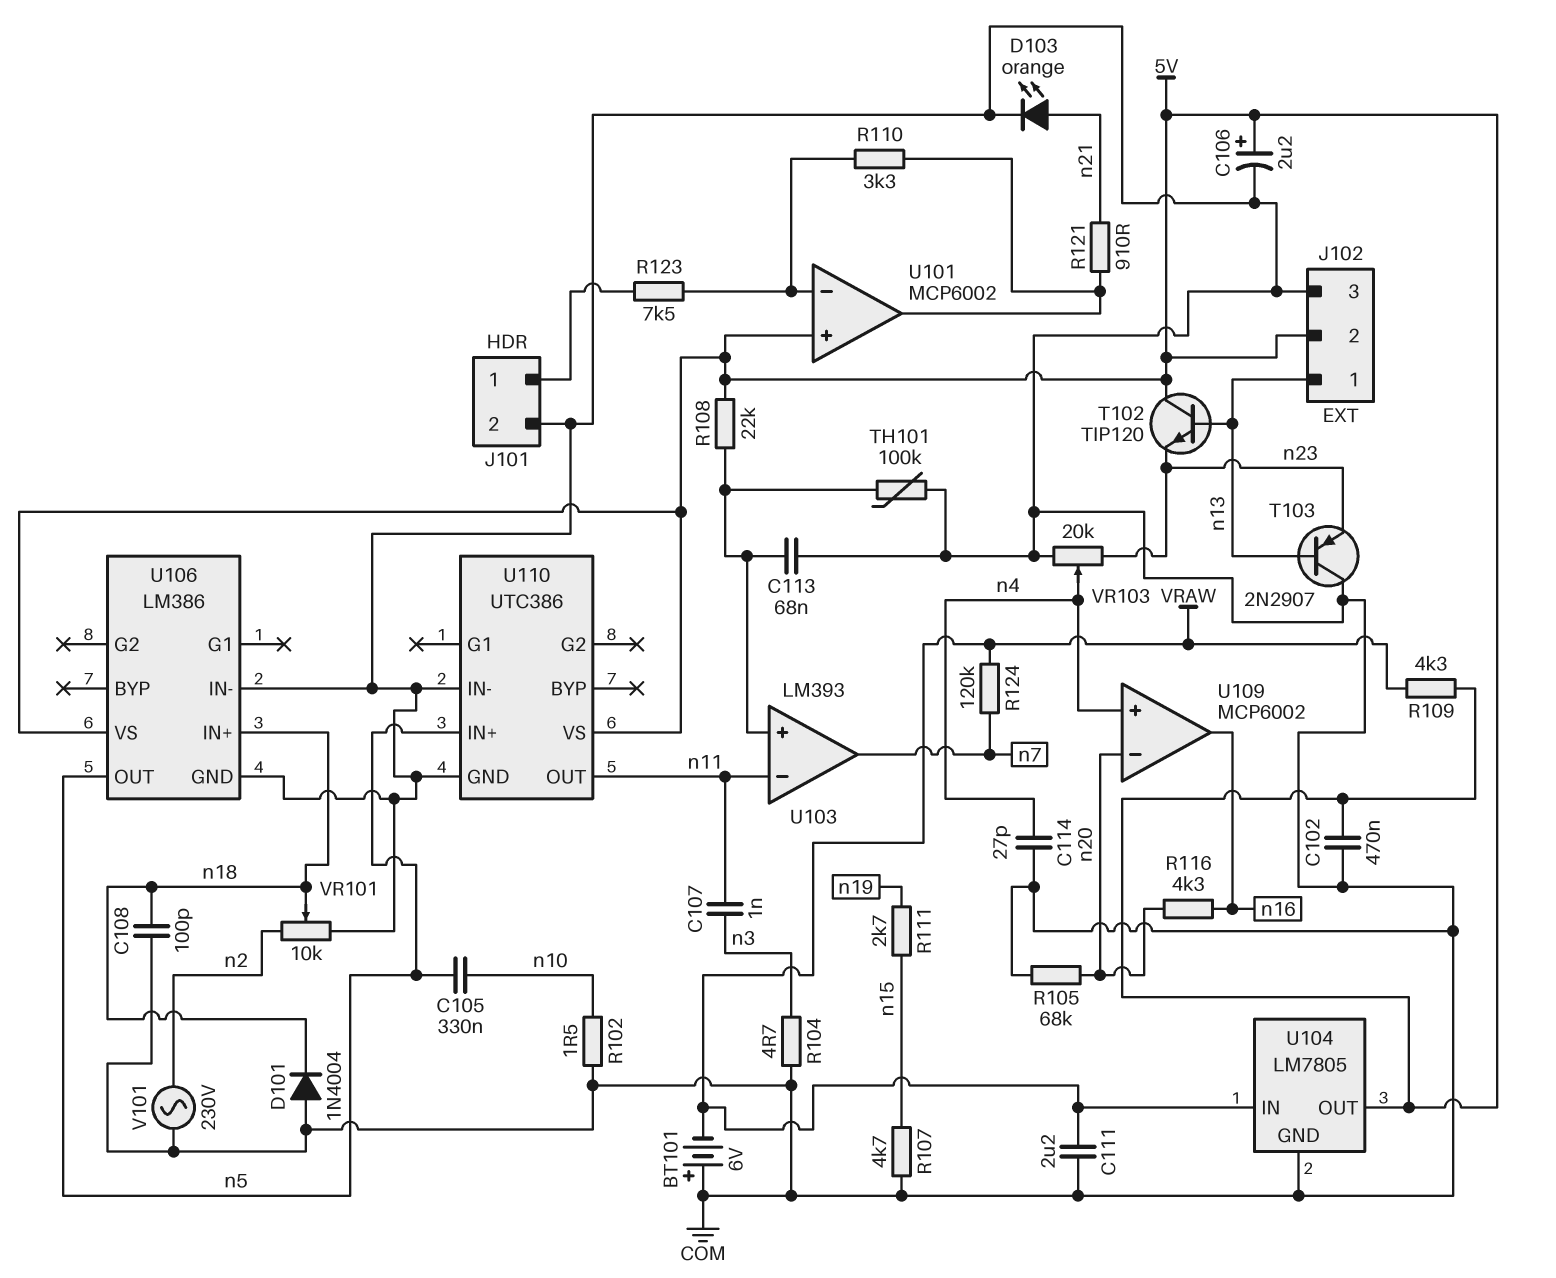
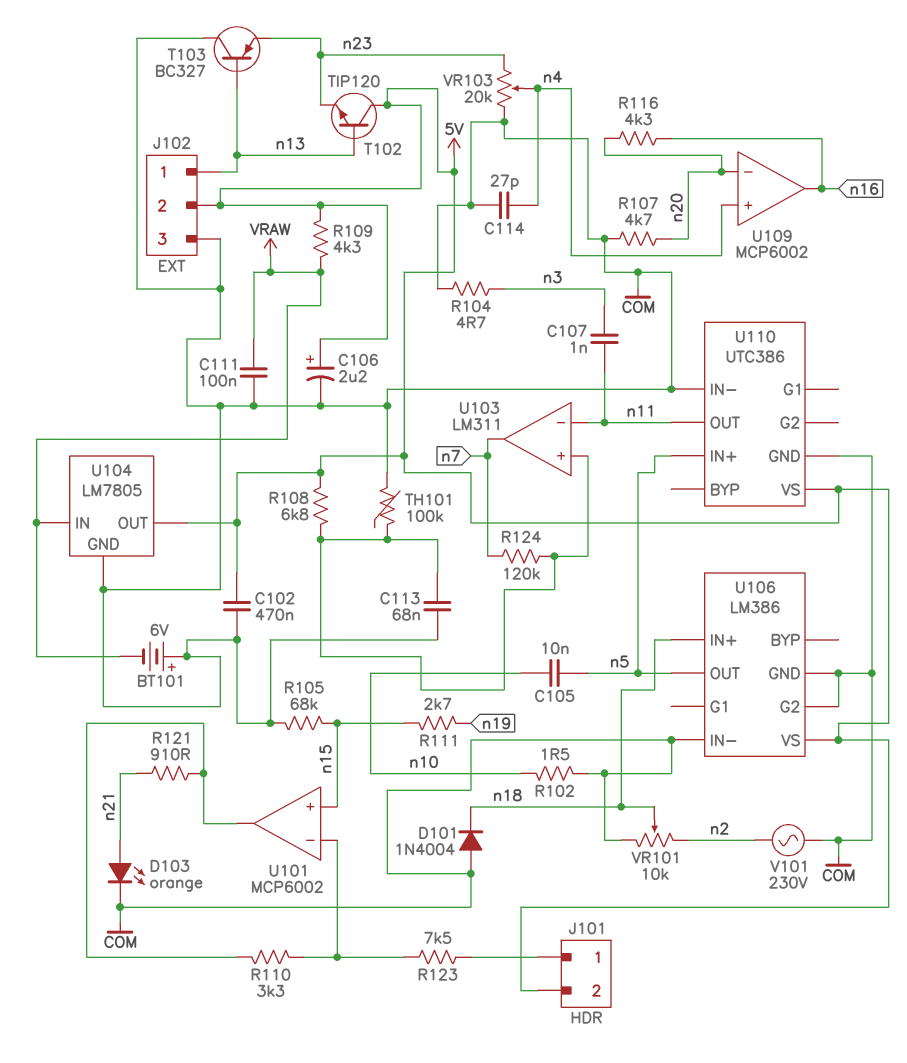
C105: 330nF (n5, n10) -> 10nF (n5, n10)
C108: 100pF (COM, n18) -> none
C111: 2.2uF (COM, VRAW) -> 100nF (COM, VRAW)
J101 pin 2: COM -> 5V
R105: 68k (COM, n20) -> 68k (COM, n15)
R107: 4.7k (COM, n15) -> 4.7k (COM, n20)
R108: 22k (5V, U103/in+) -> 6.8k (5V, U103/in+)
R124: 120k (VRAW, n7) -> 120k (U103/in+, n7)
T103: PNP 2N2907 (B n13, C COM, E n23) -> PNP BC327 (B n13, C COM, E n23)
U101 pin in+: 5V -> n15
U103: LM393 -> LM311
U106 pin G2: none -> COM

